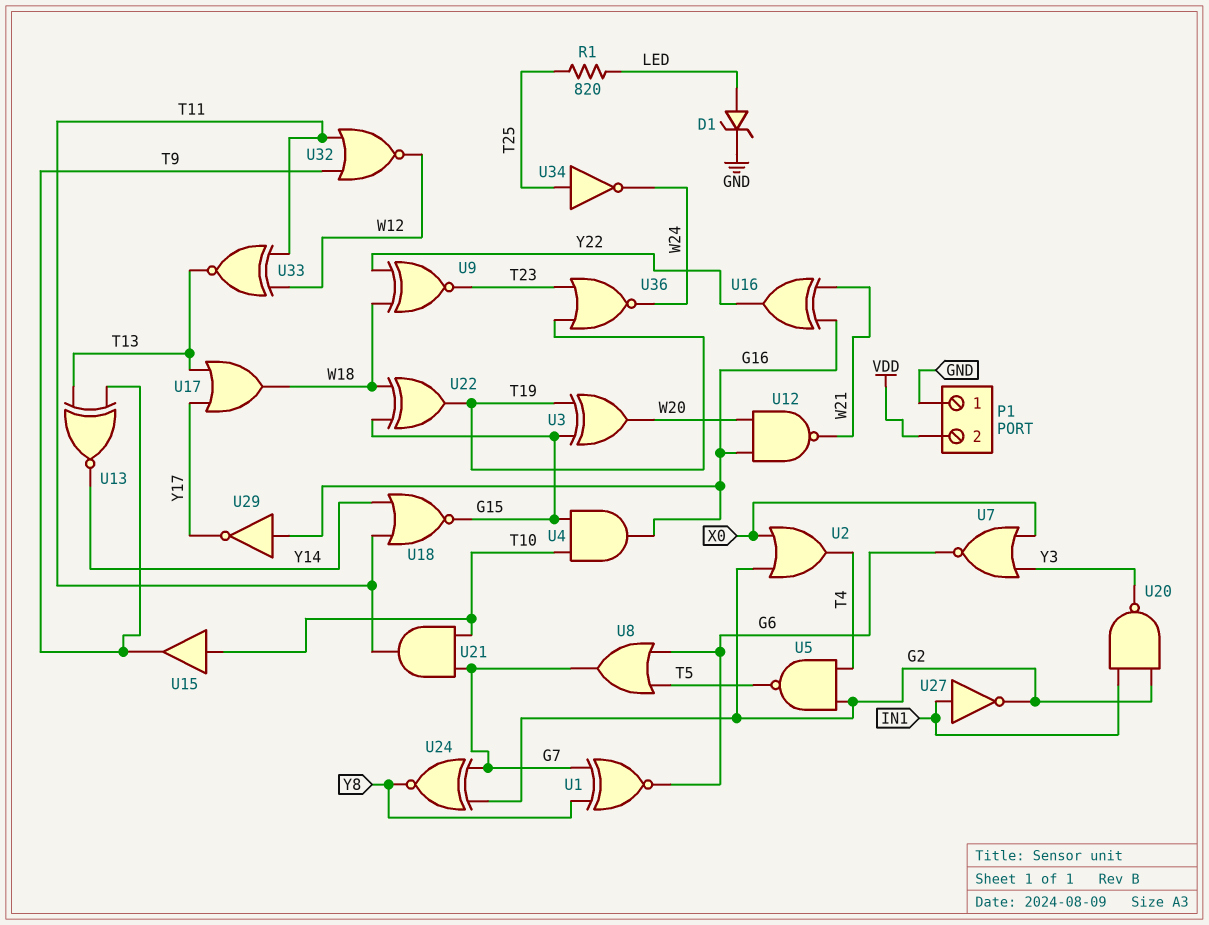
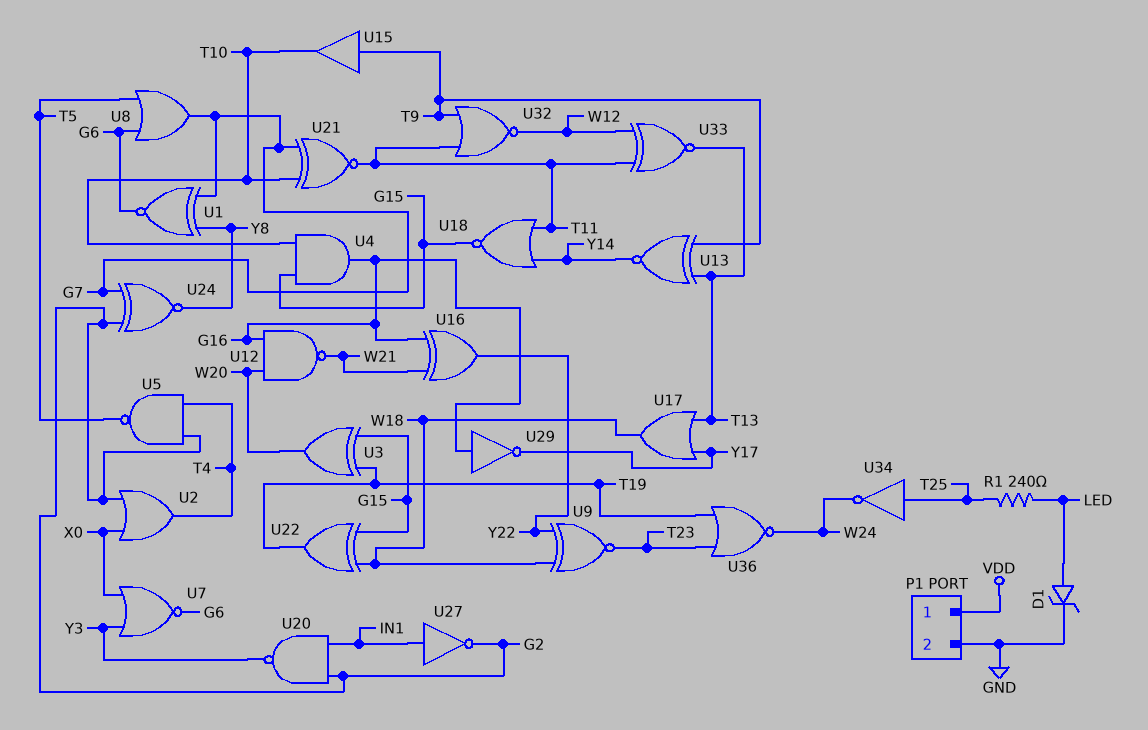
P1 pin 1: GND -> VDD
P1 pin 2: VDD -> GND
R1: 820 (LED, T25) -> 240 (LED, T25)
U15: buffer (in T10, out T9) -> buffer (in T9, out T10)
U21: AND (in G7, in T10, out T11) -> XNOR (in G7, in T10, out T11)

